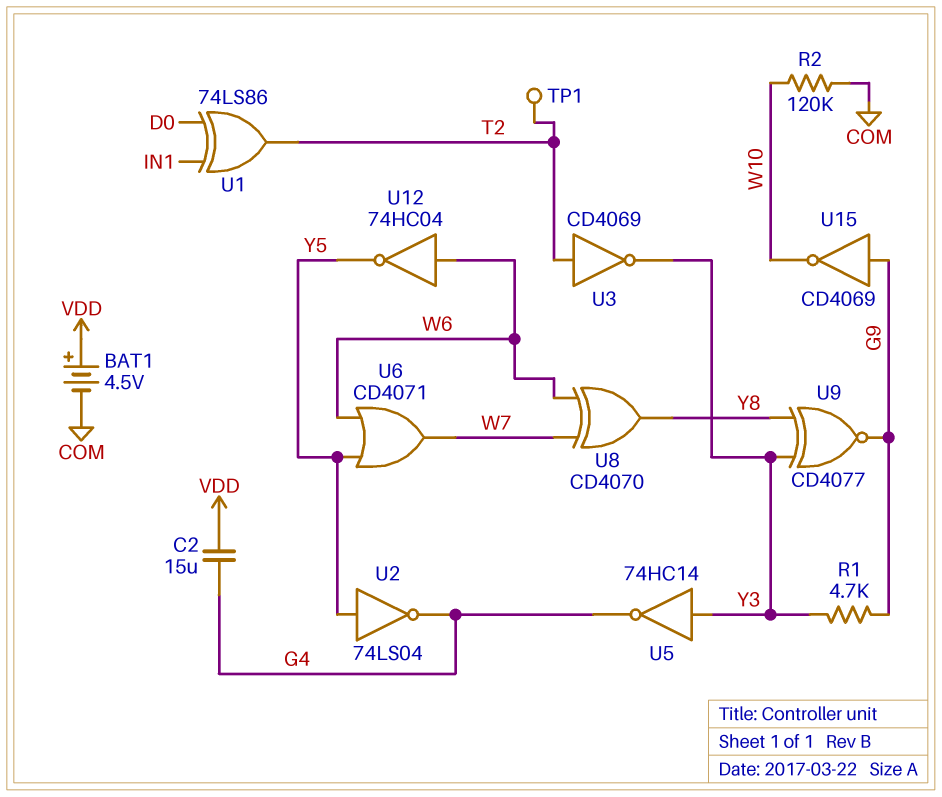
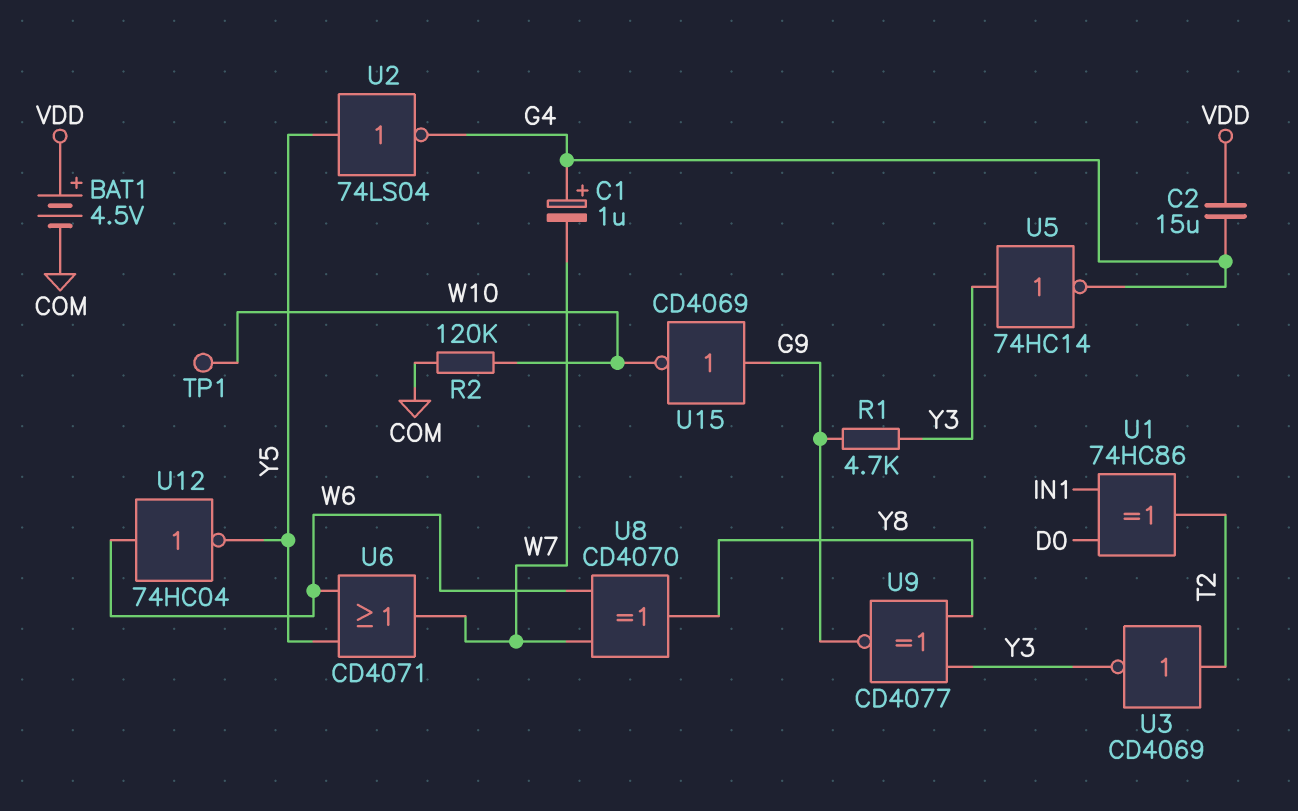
C1: none -> 1uF (plus G4, minus W7)
TP1: test point (T2) -> test point (W10)
U1: XOR 74LS86 (in D0, in IN1, out T2) -> XOR 74HC86 (in D0, in IN1, out T2)

